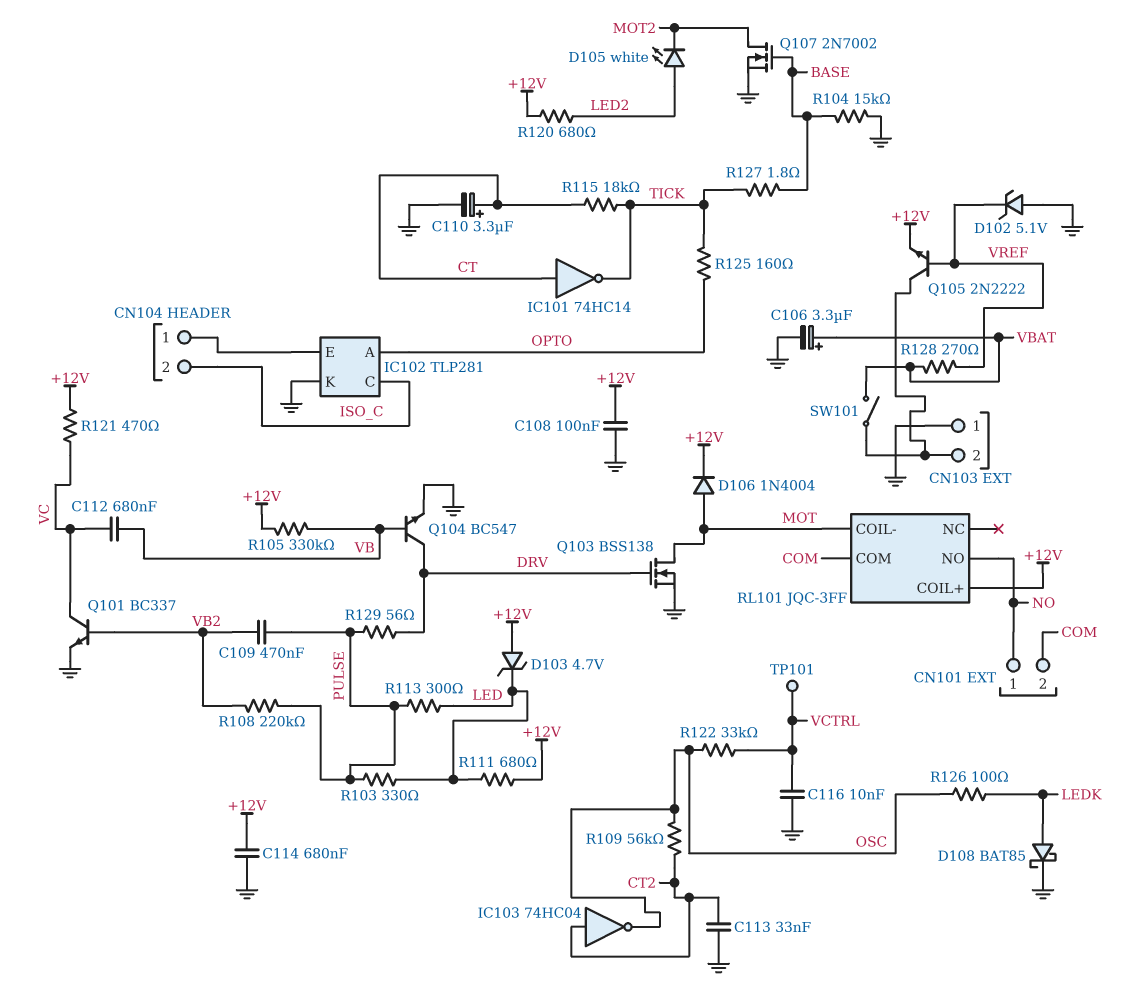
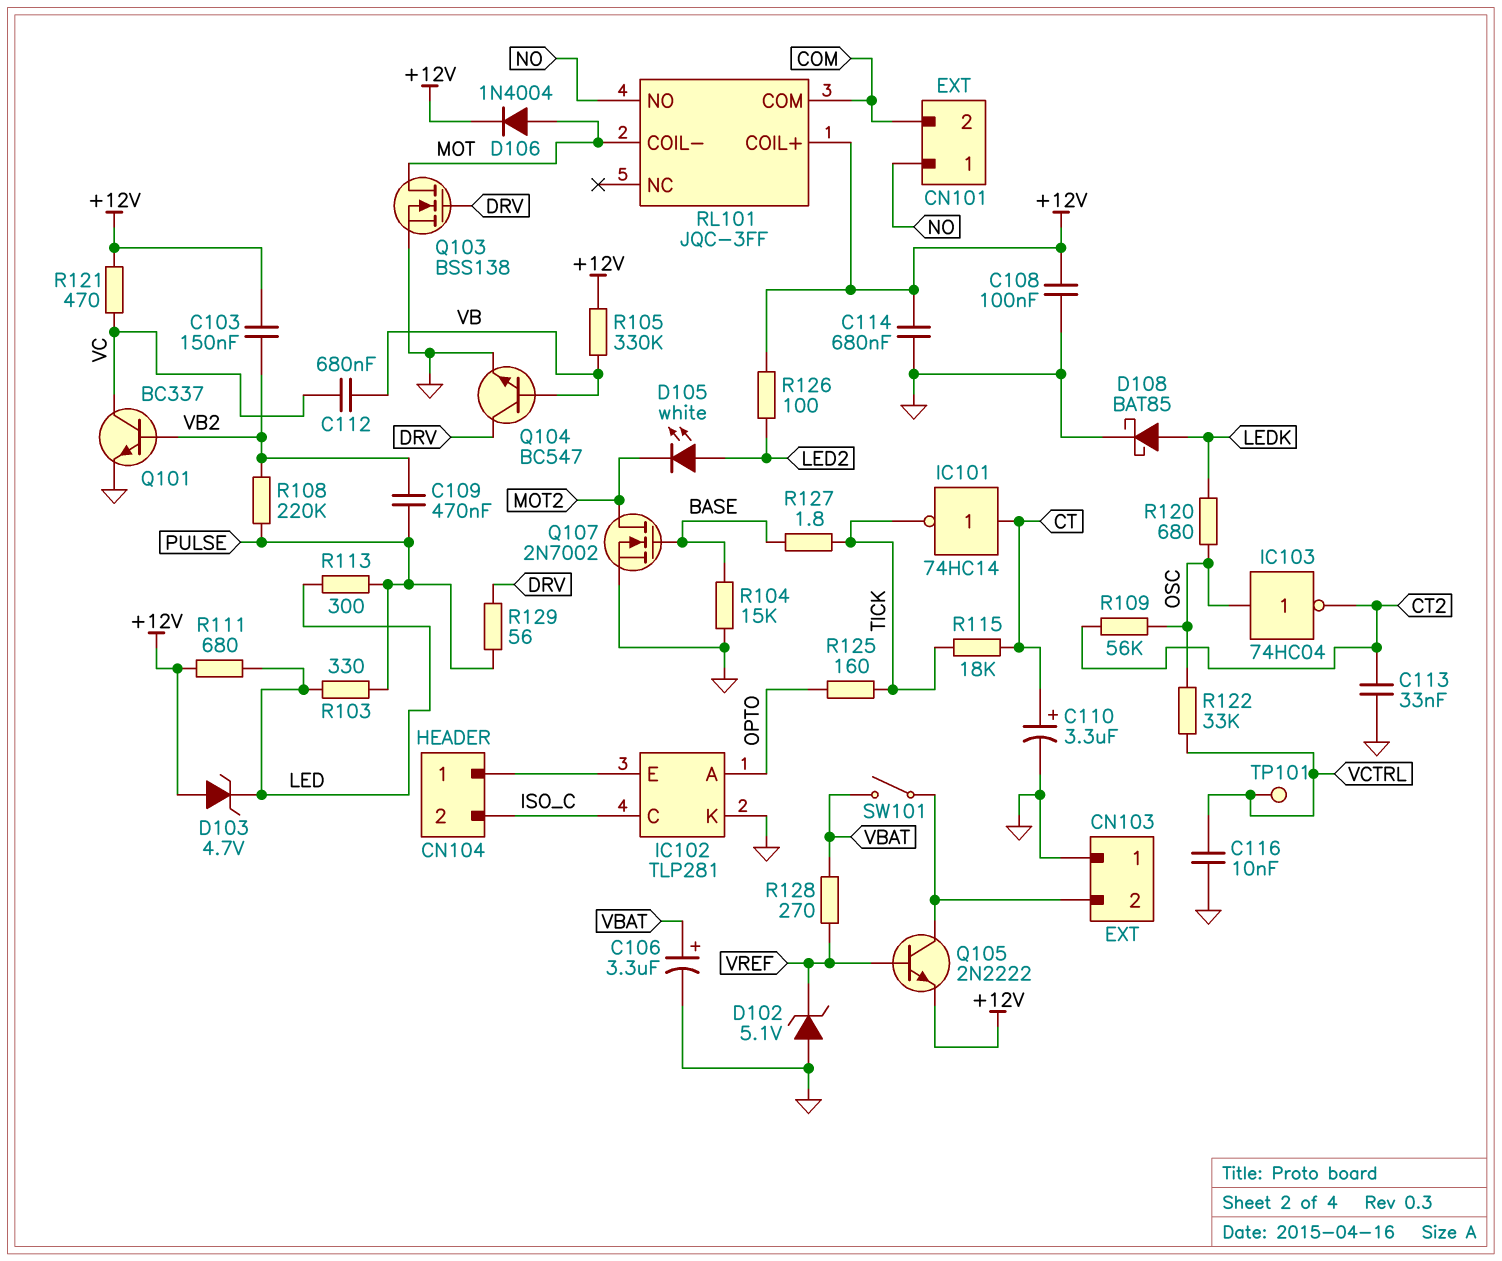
C103: none -> 150nF (+12V, VB2)
IC103: NOT 74HC04 (in CT2, out OSC) -> NOT 74HC04 (in OSC, out CT2)
R120: 680 (+12V, LED2) -> 680 (LEDK, OSC)
R126: 100 (LEDK, OSC) -> 100 (+12V, LED2)

